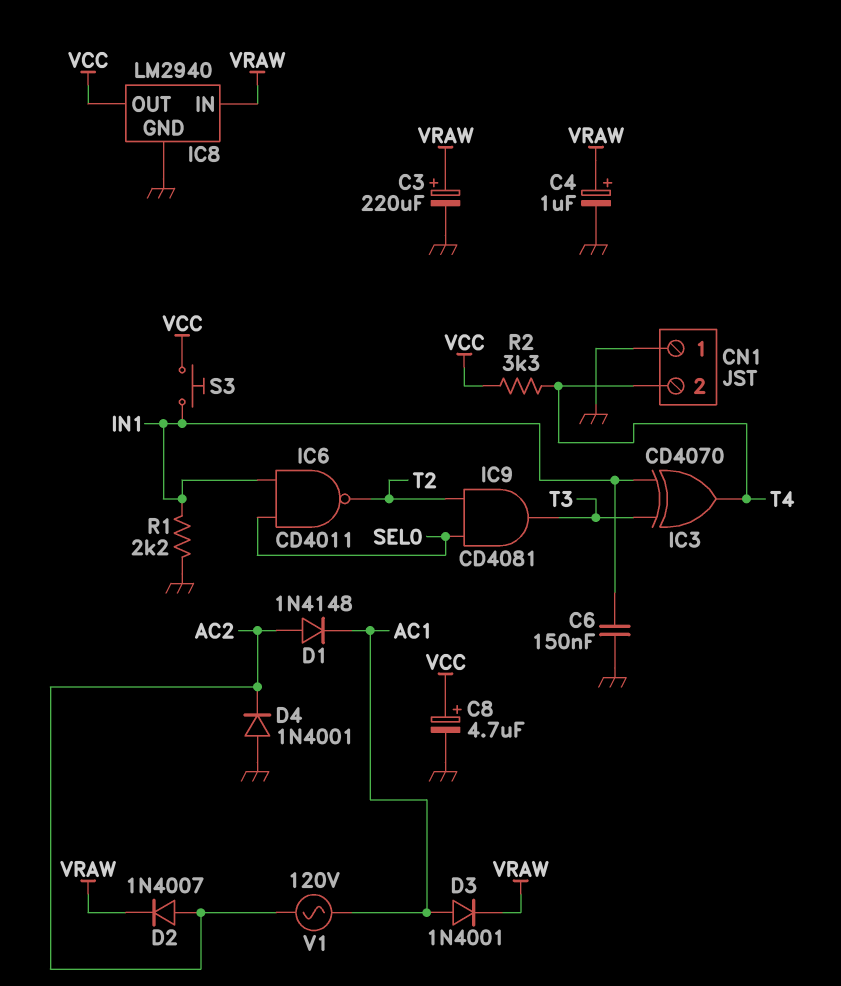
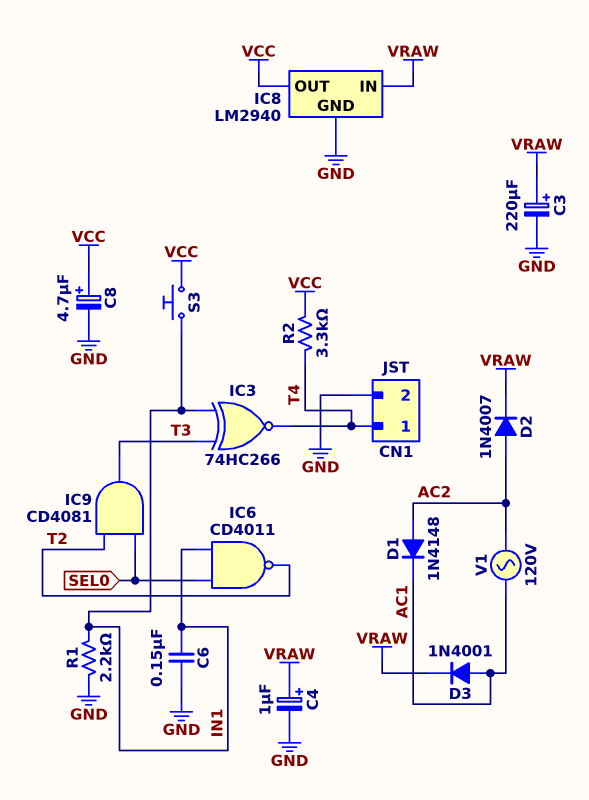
CN1 pin 1: GND -> T4
CN1 pin 2: T4 -> GND
D4: diode 1N4001 (A GND, K AC2) -> none
IC3: XOR CD4070 (in IN1, in T3, out T4) -> XNOR 74HC266 (in IN1, in T3, out T4)

